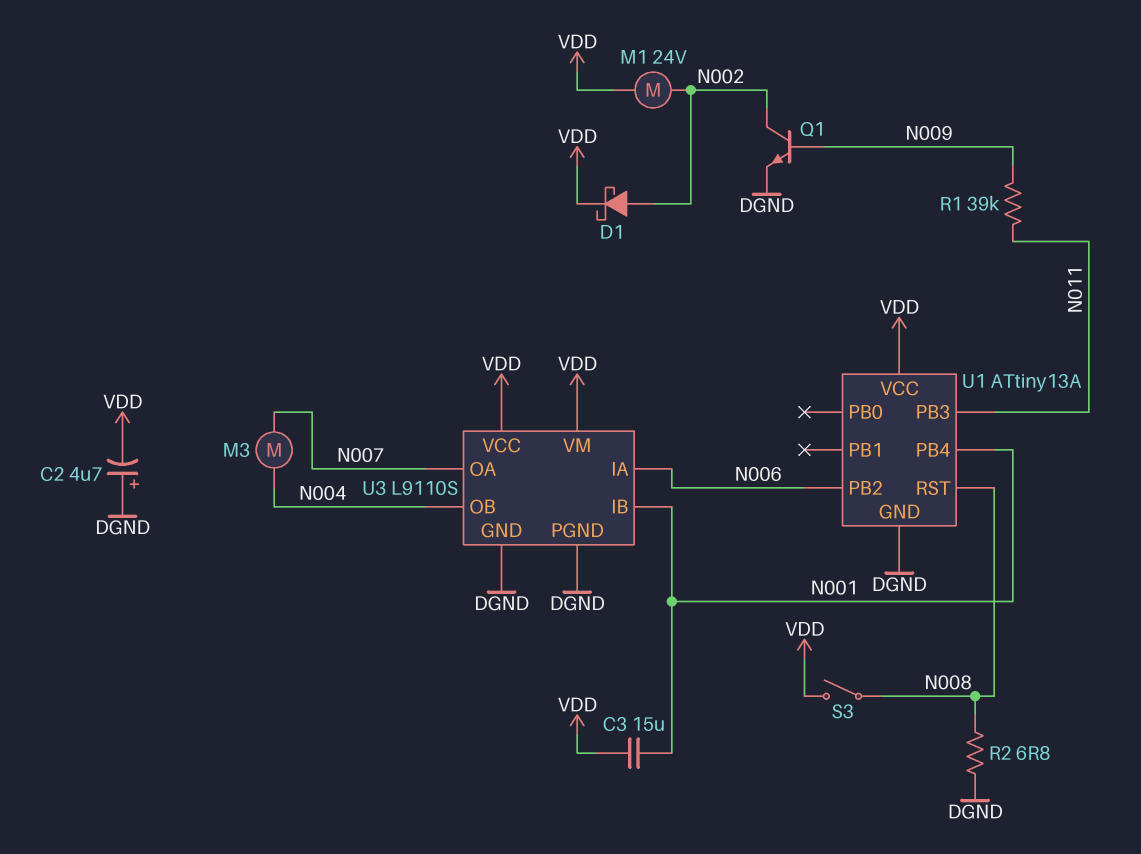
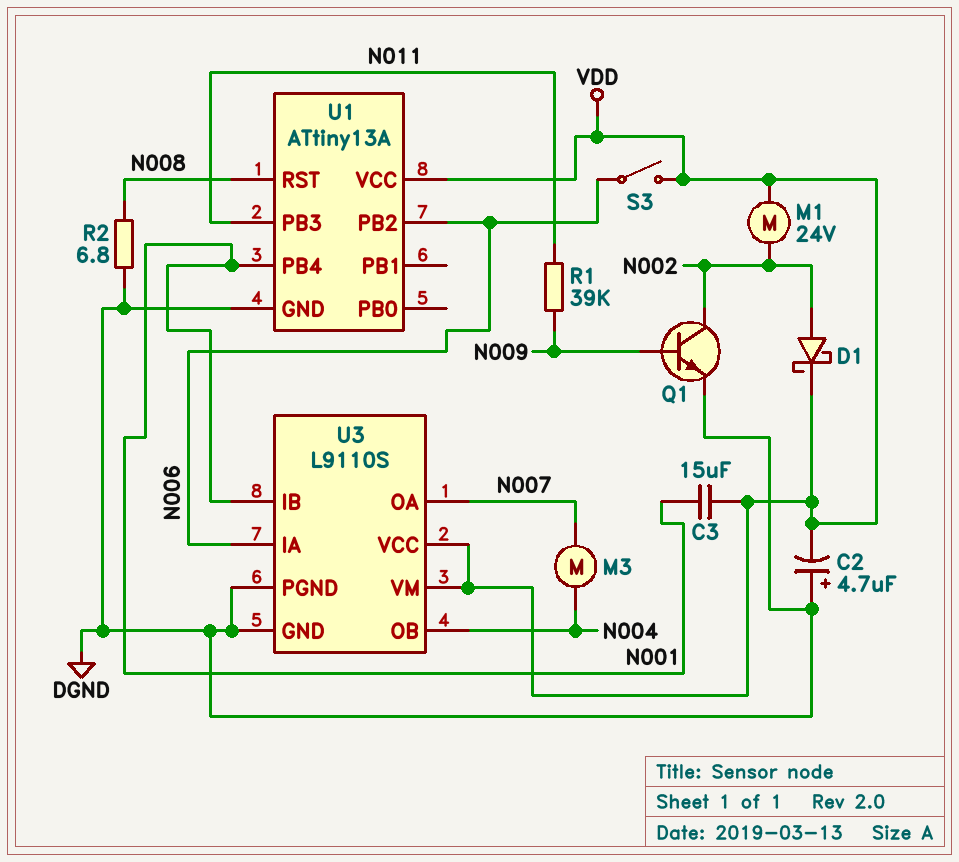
S3: switch (N008, VDD) -> switch (N006, VDD)

